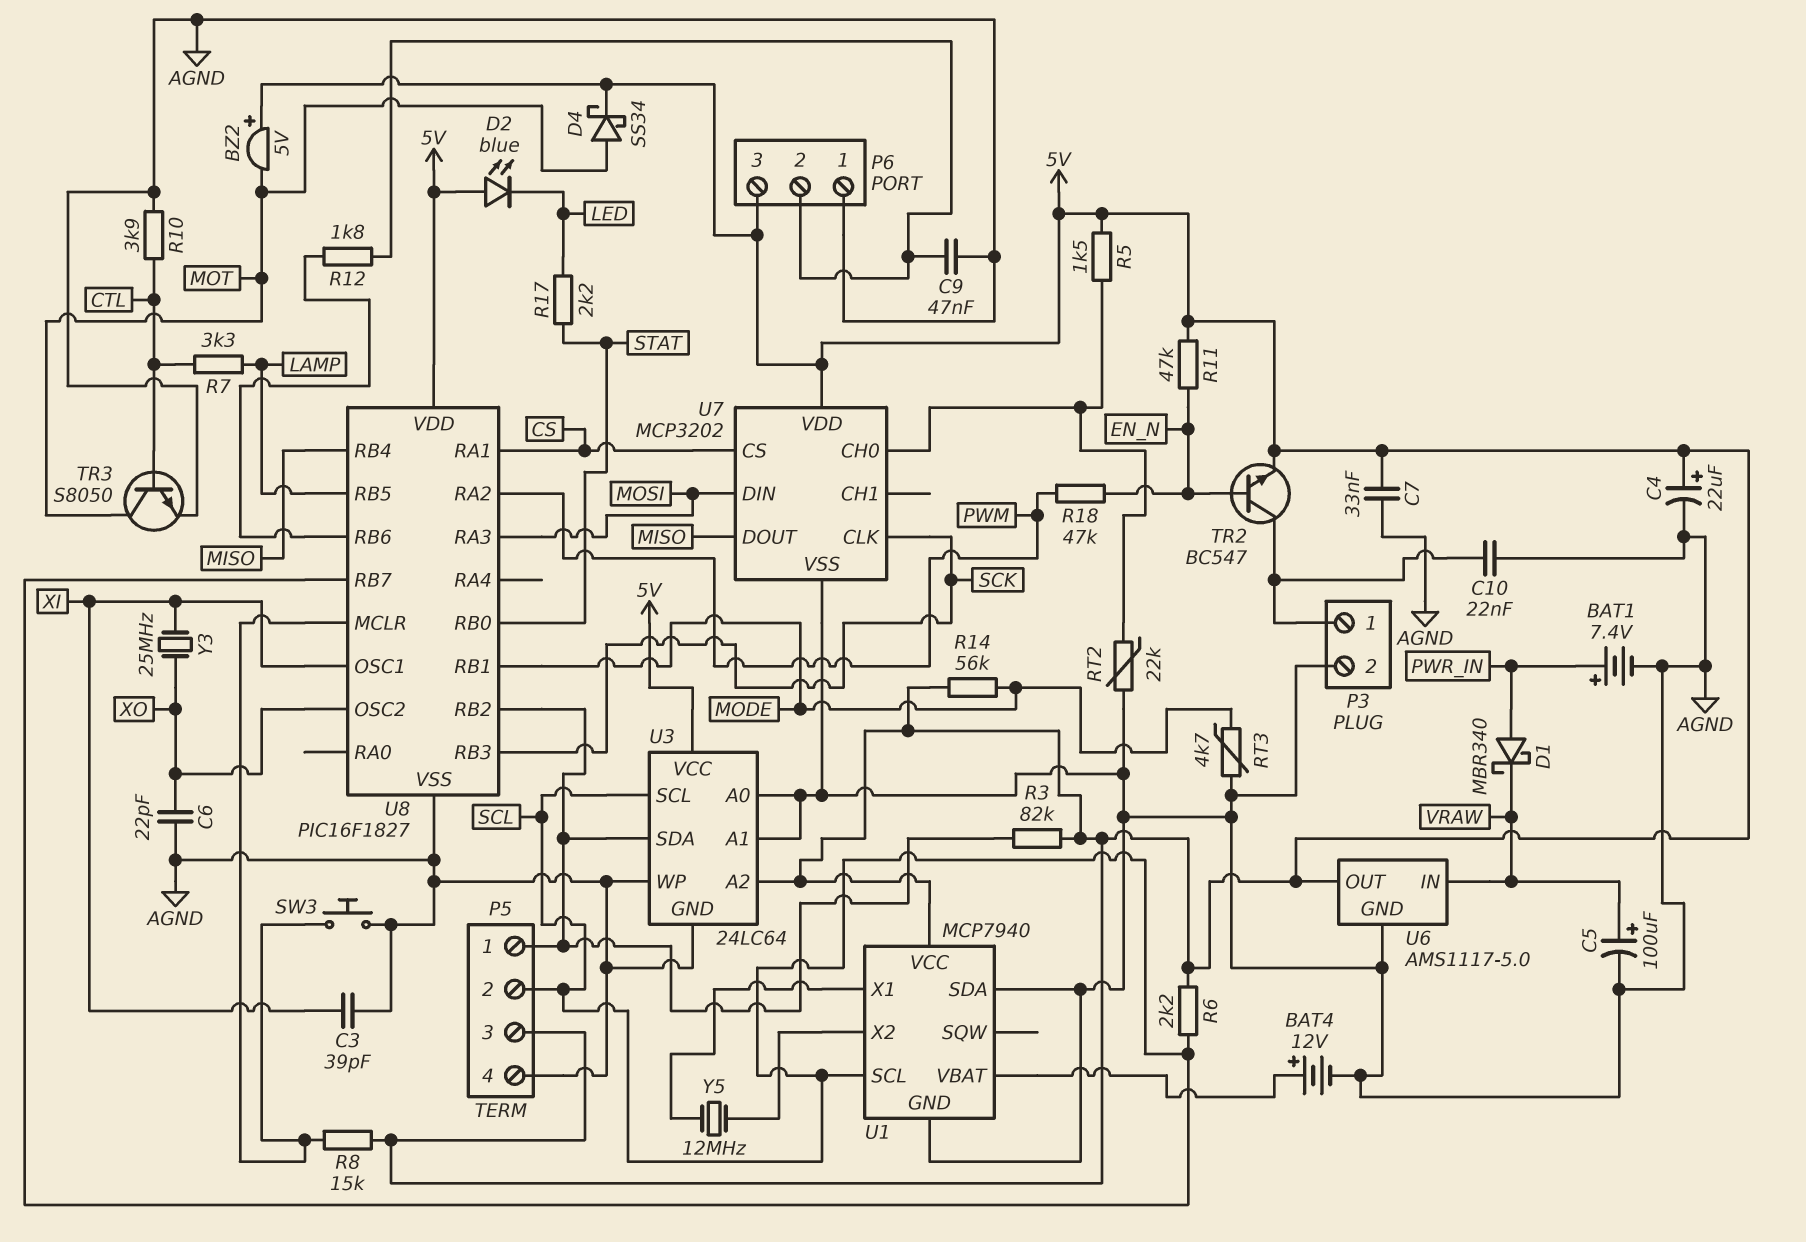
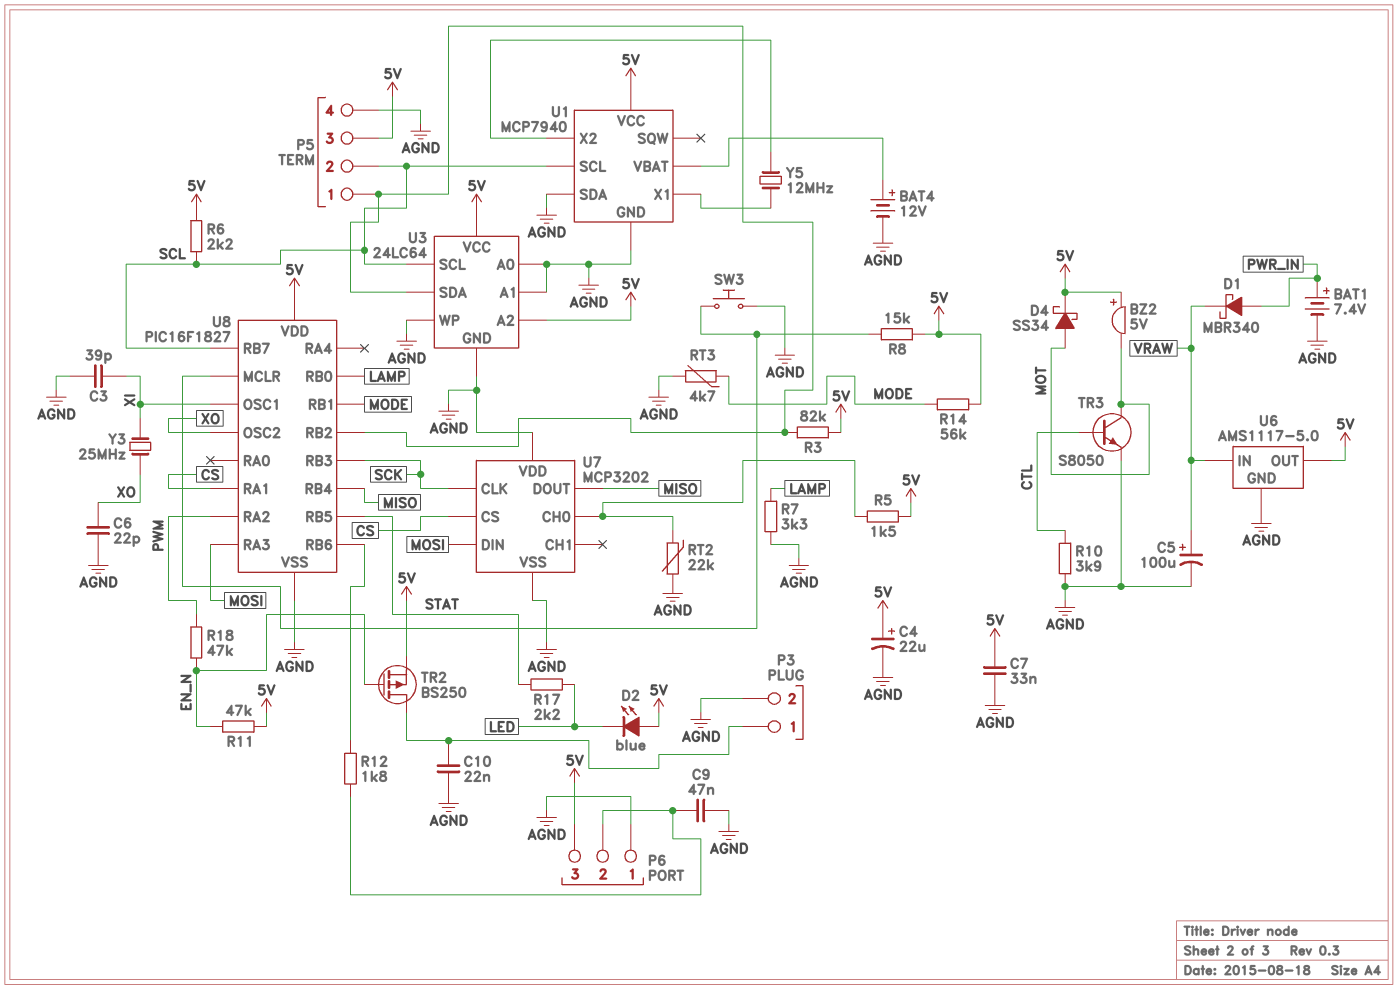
R7: 3.3k (CTL, LAMP) -> 3.3k (AGND, LAMP)
TR2: NPN BC547 (B EN_N, C P3/1, E 5V) -> PMOS BS250 (G EN_N, D P3/1, S 5V)
U7 pin VDD: 5V -> AGND
U8 pin RB0: STAT -> LAMP
U8 pin RB5: LAMP -> STAT

